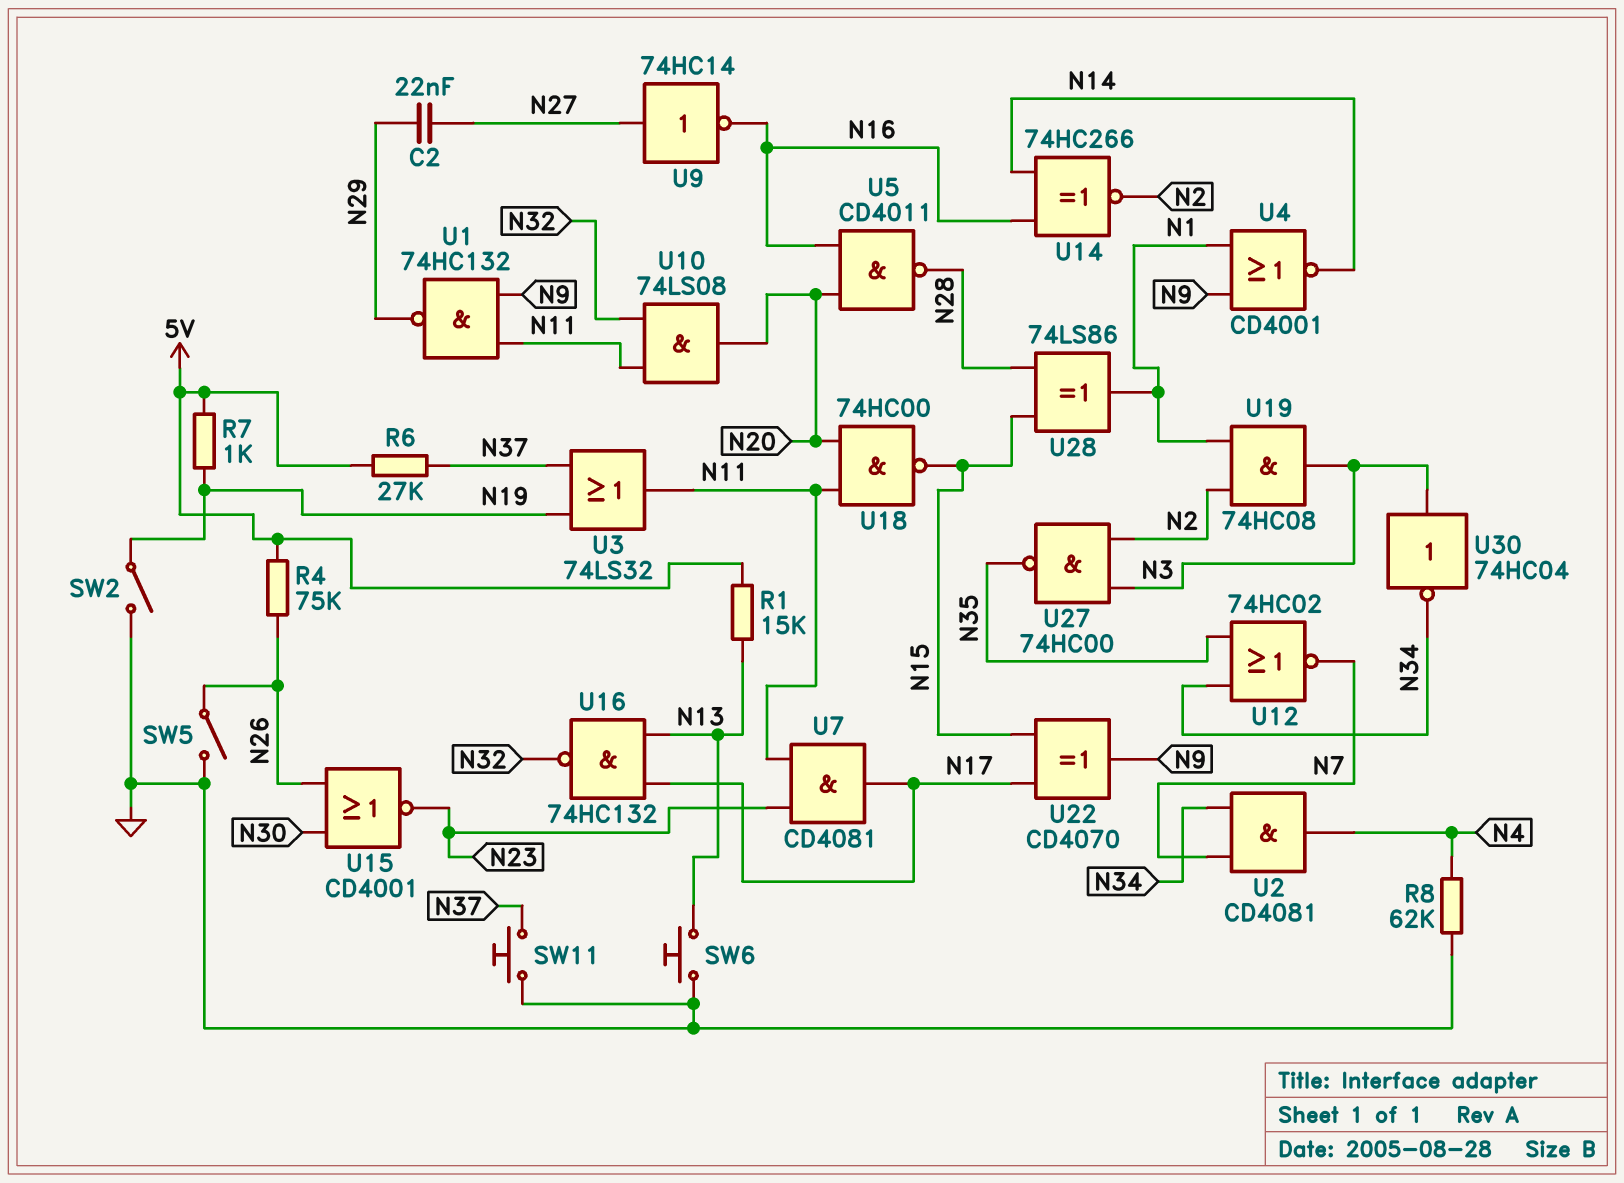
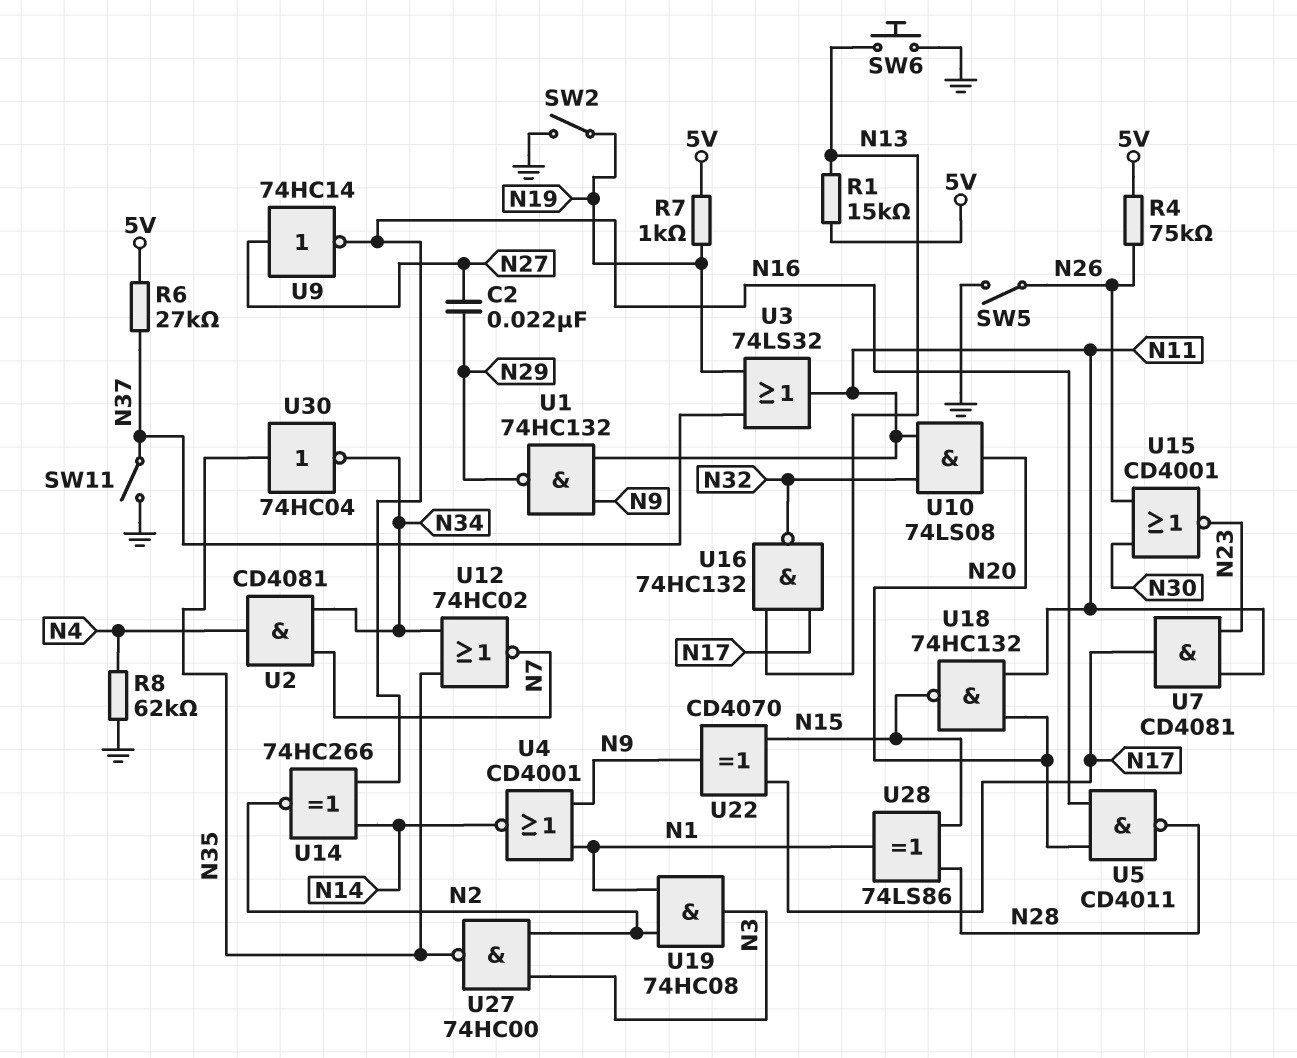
SW11: button (GND, N37) -> switch (GND, N37)
U18: NAND 74HC00 (in N11, in N20, out N15) -> NAND 74HC132 (in N11, in N20, out N15)
U30: NOT 74HC04 (in N3, out N34) -> NOT 74HC04 (in N35, out N34)

